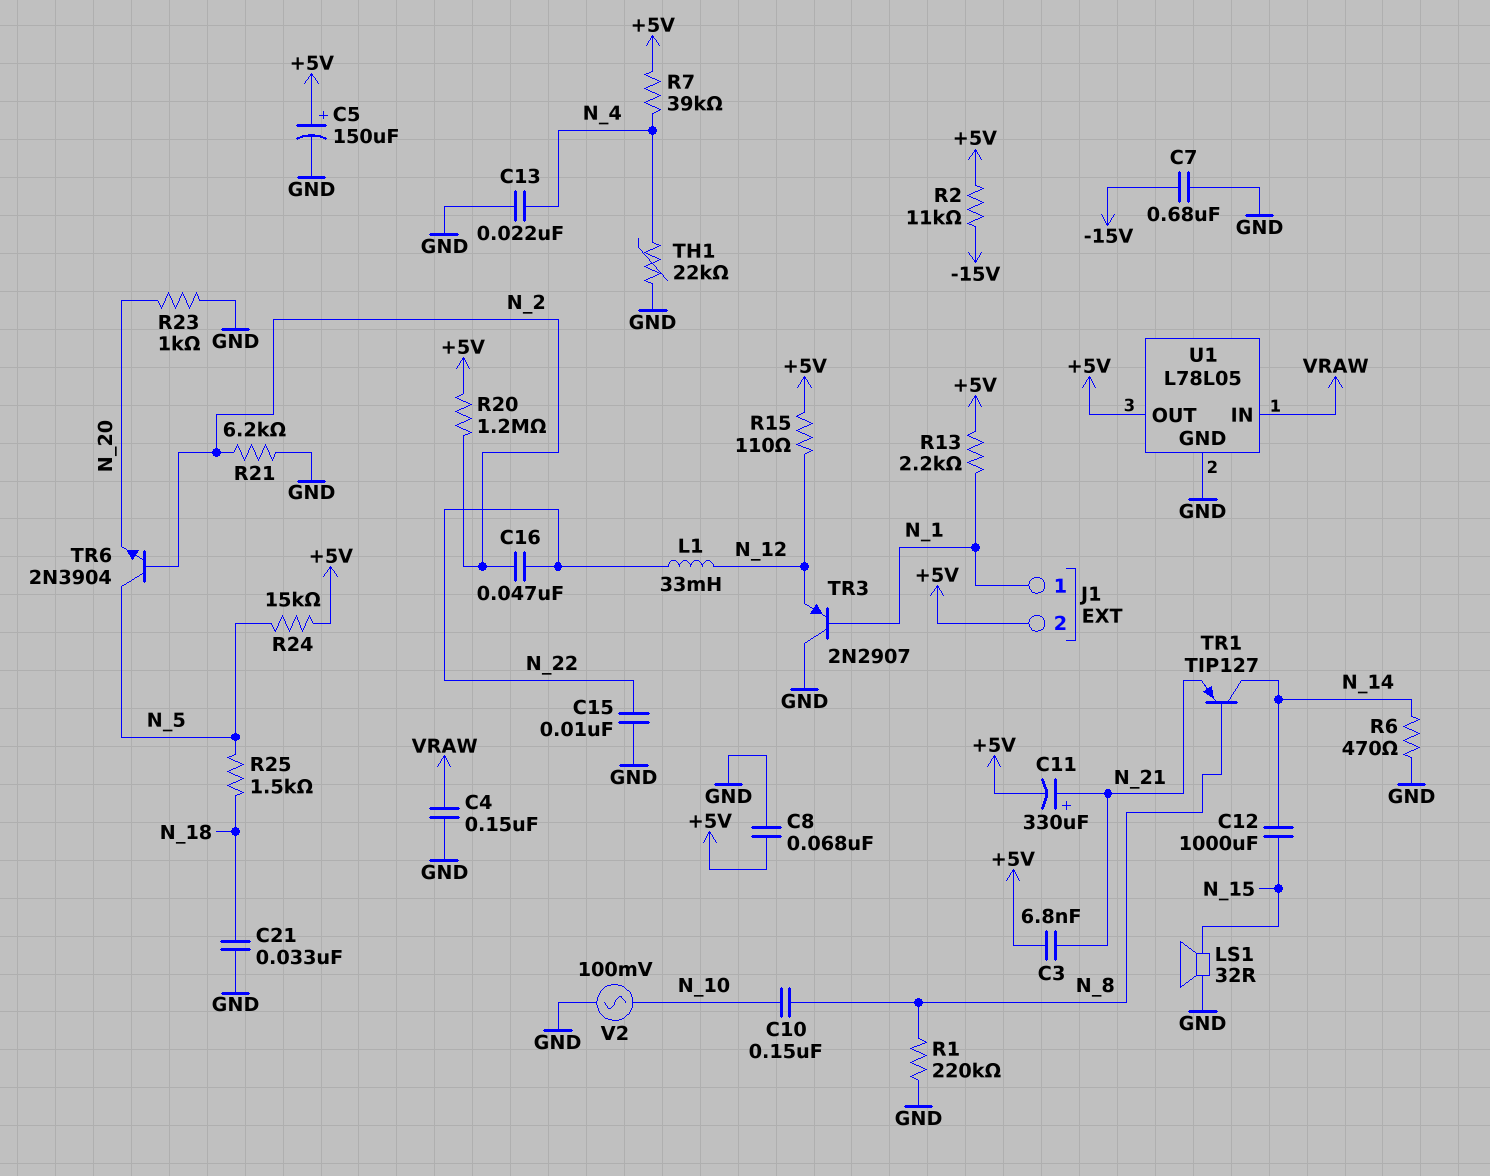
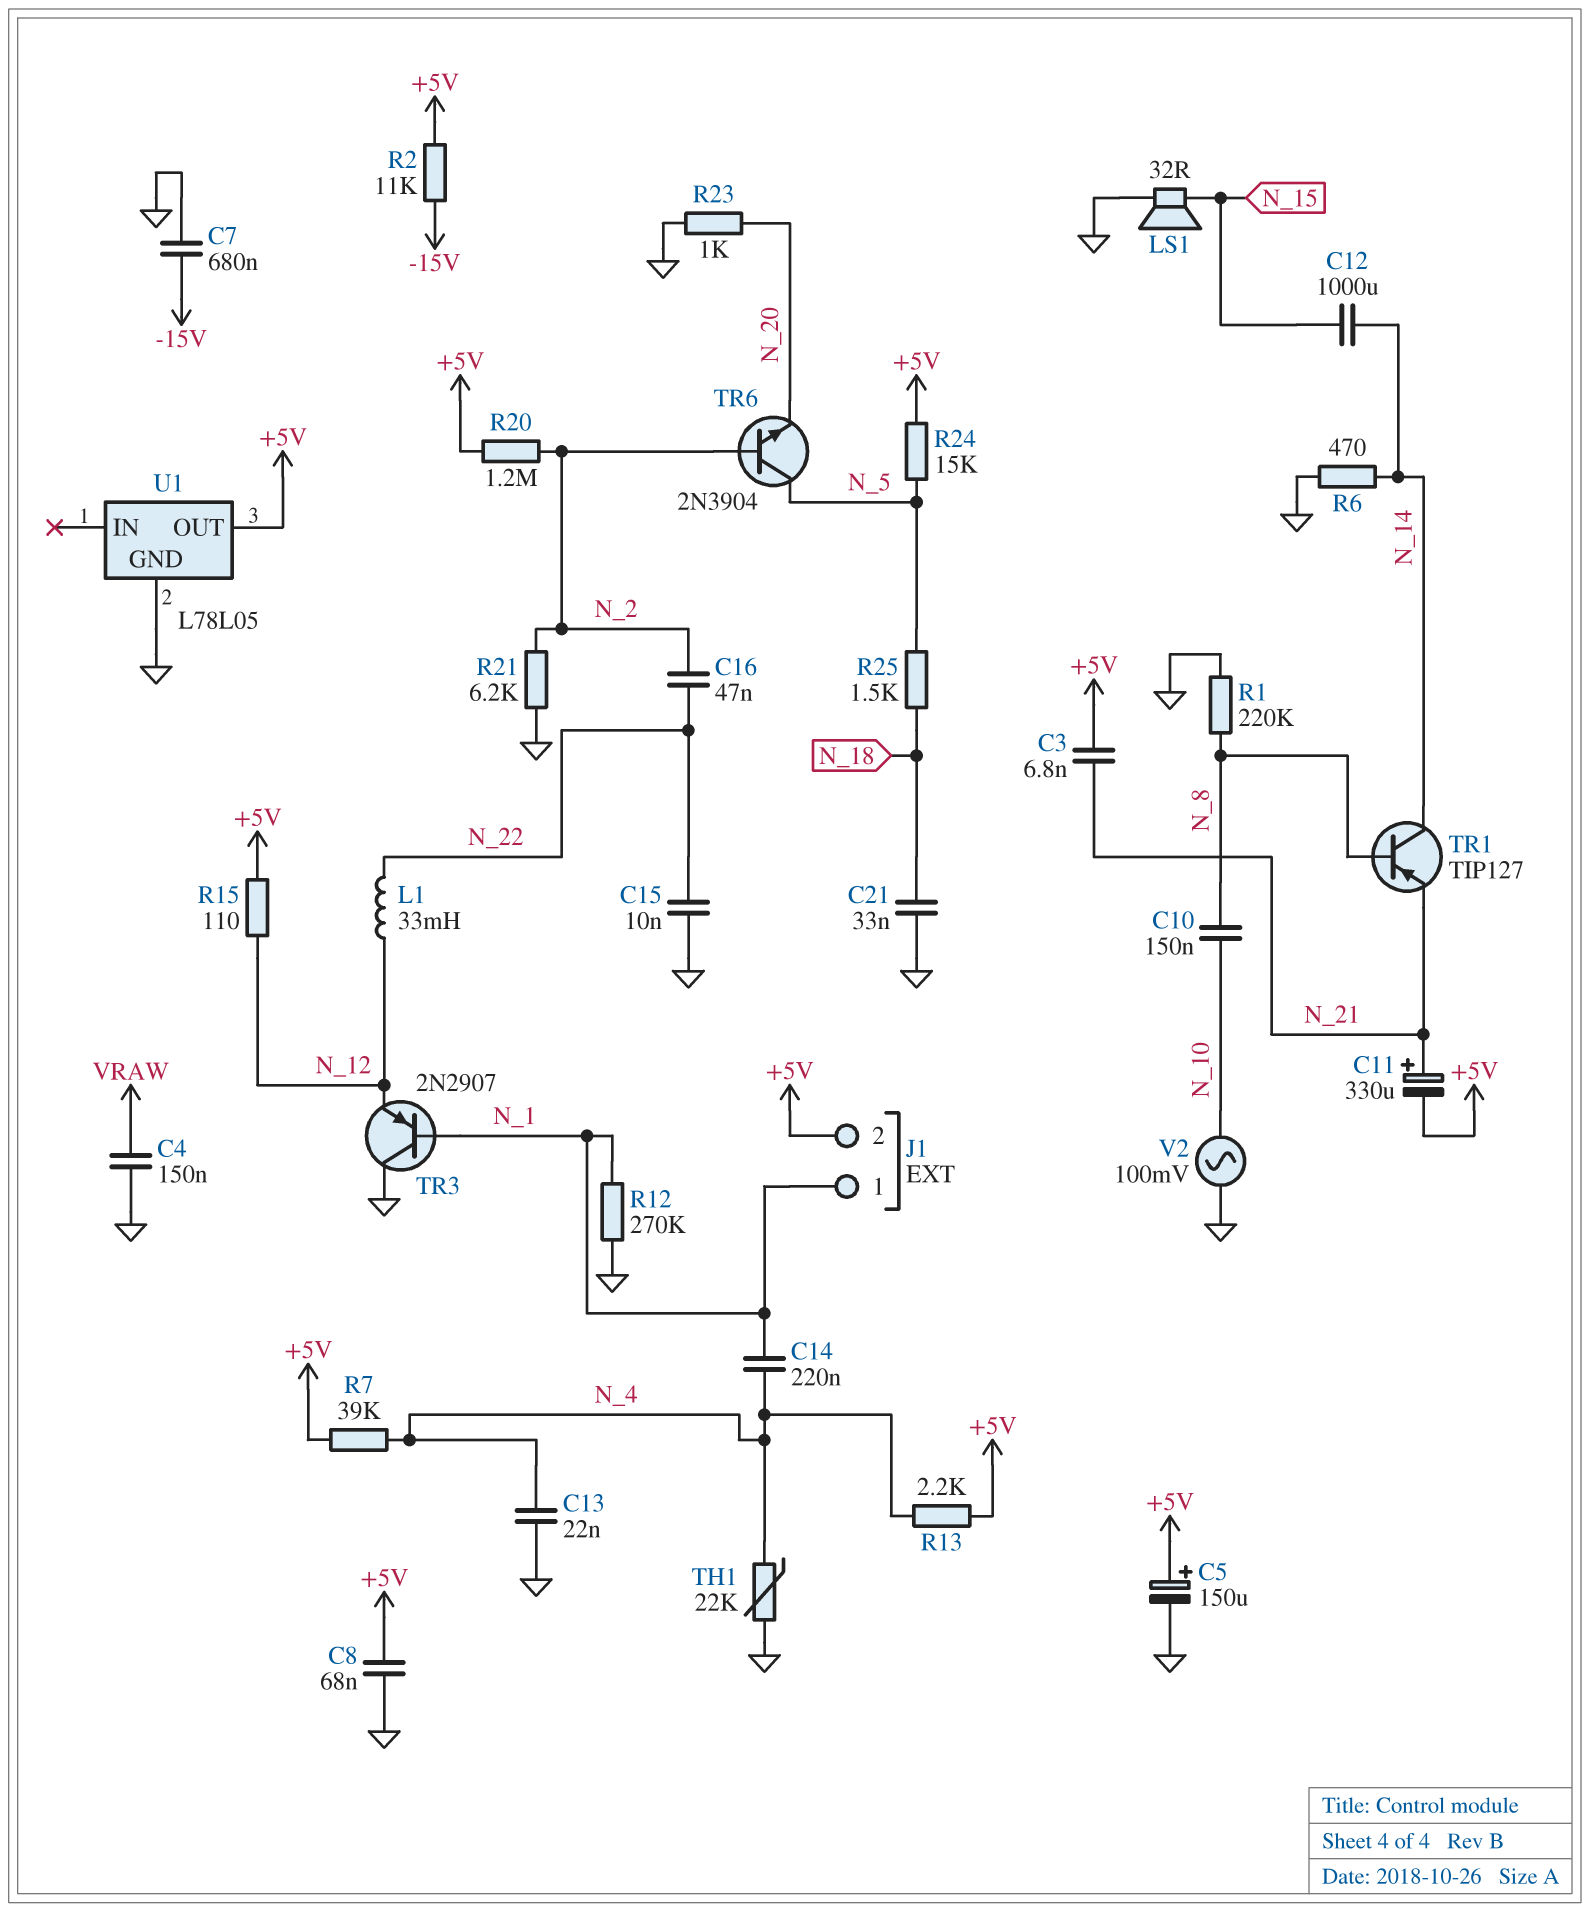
C14: none -> 220nF (N_1, N_4)
R12: none -> 270k (GND, N_1)
R13: 2.2k (+5V, N_1) -> 2.2k (+5V, N_4)
U1 pin IN: VRAW -> none

